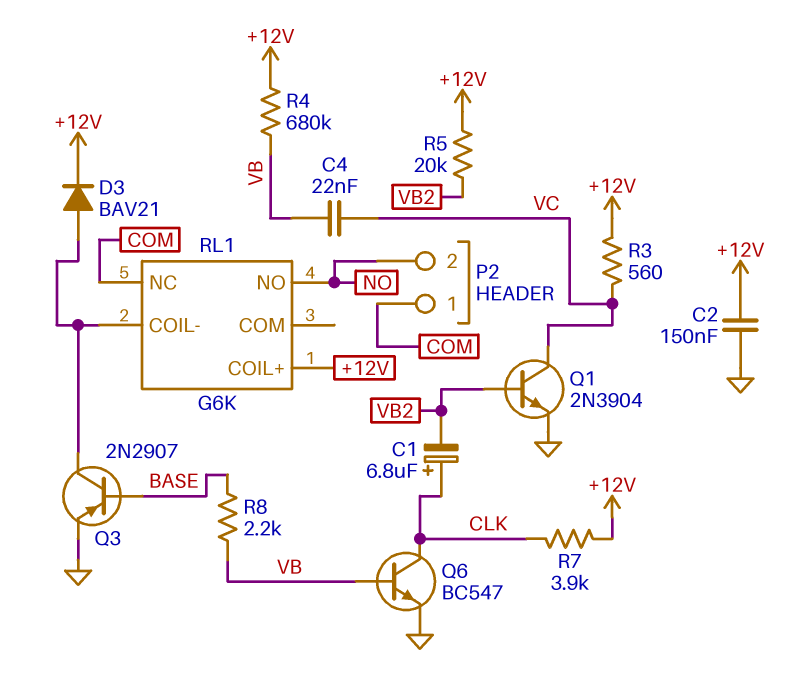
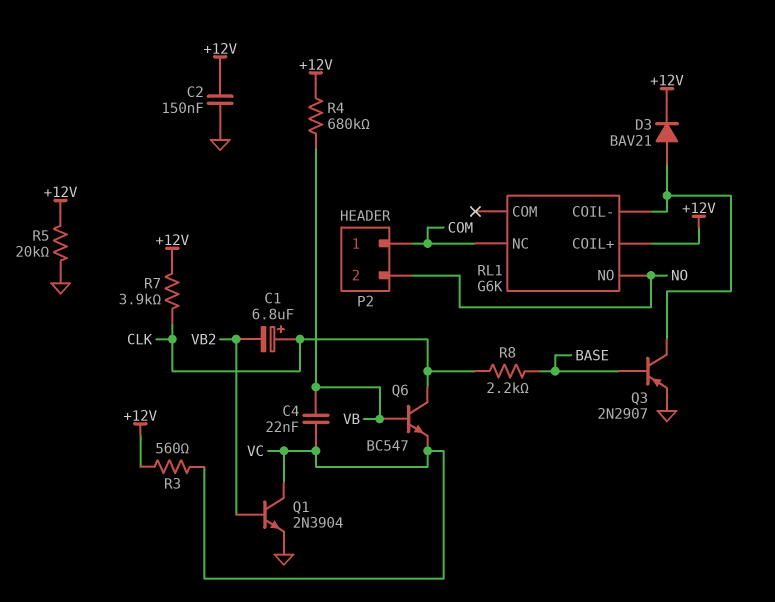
Q6: NPN BC547 (B VB, C CLK, E GND) -> NPN BC547 (B VB, C CLK, E VC)
R5: 20k (+12V, VB2) -> 20k (+12V, GND)
R8: 2.2k (BASE, VB) -> 2.2k (BASE, CLK)

